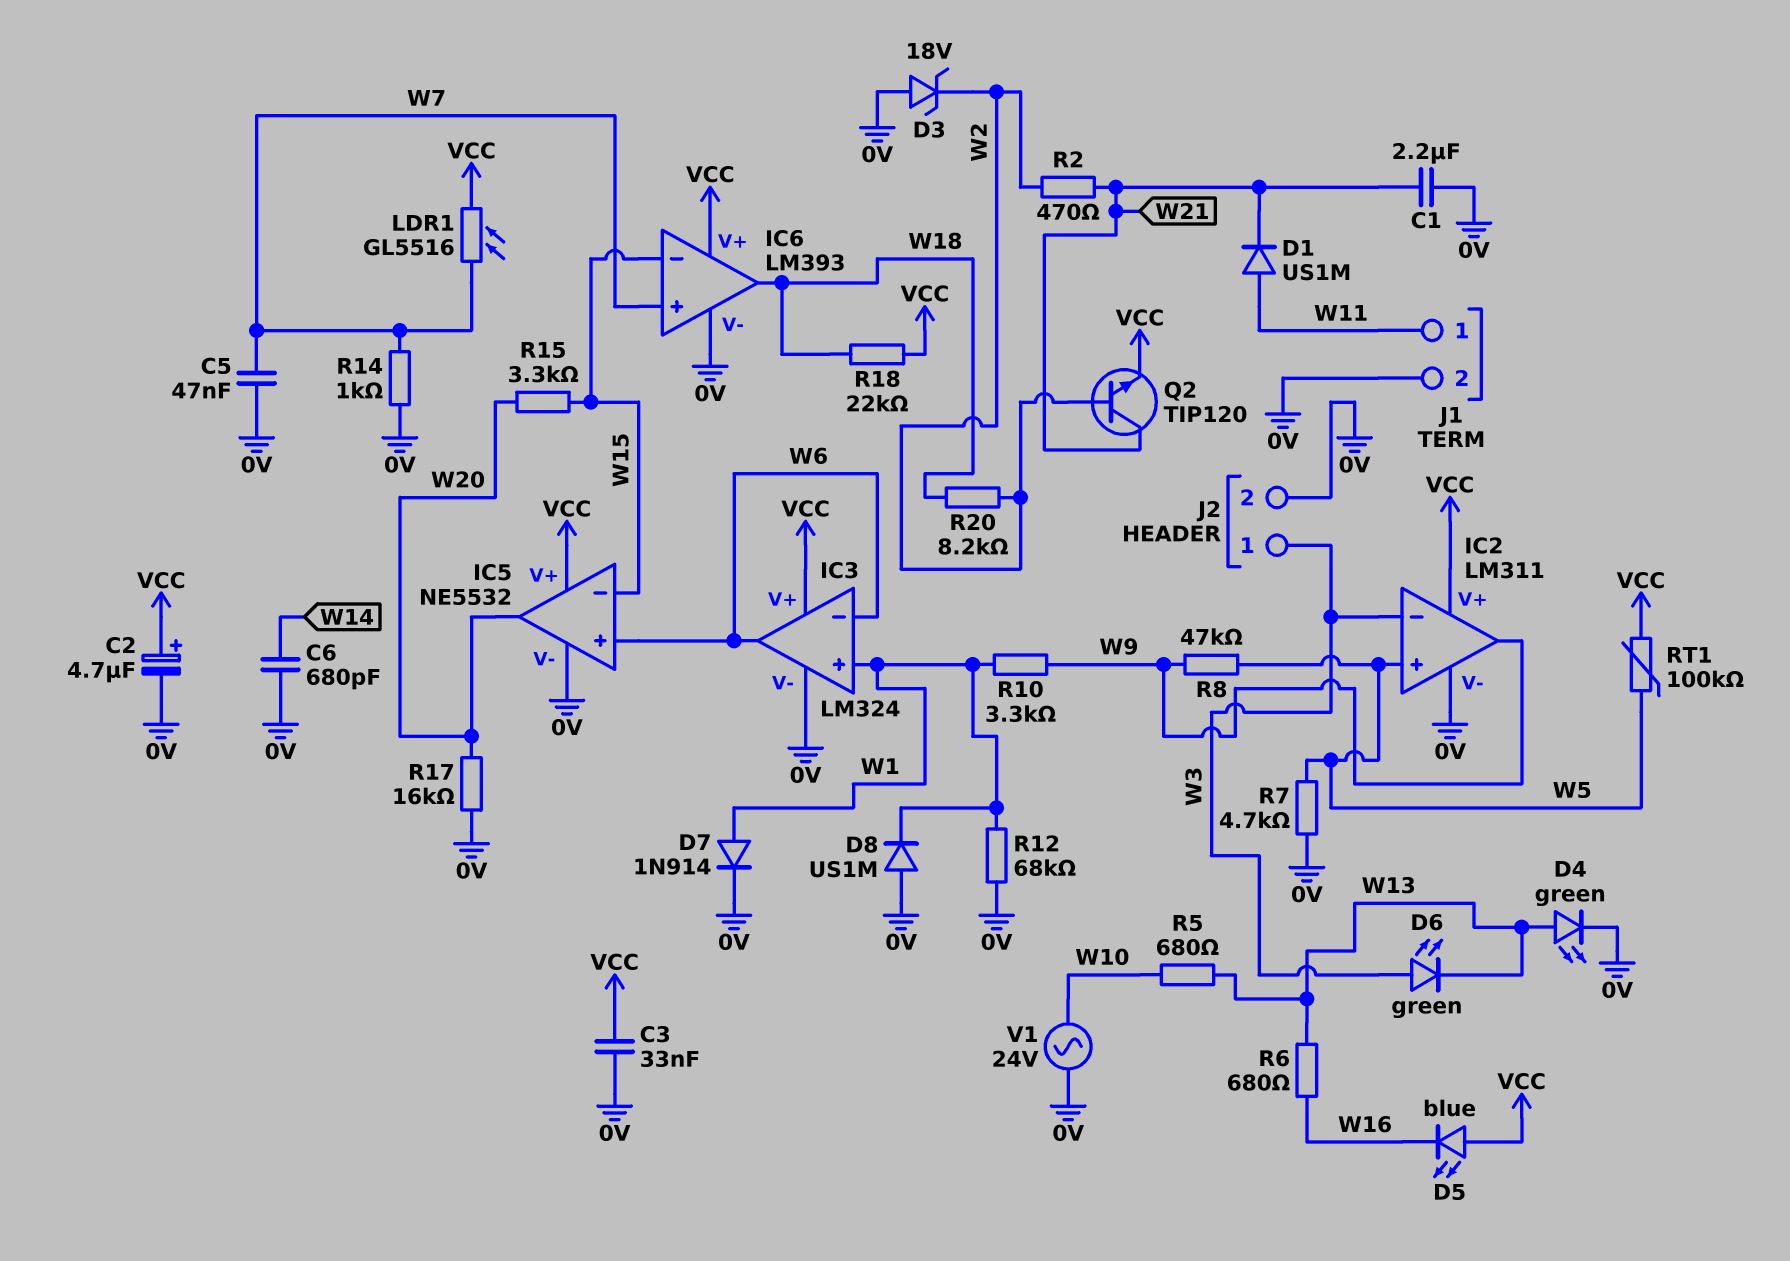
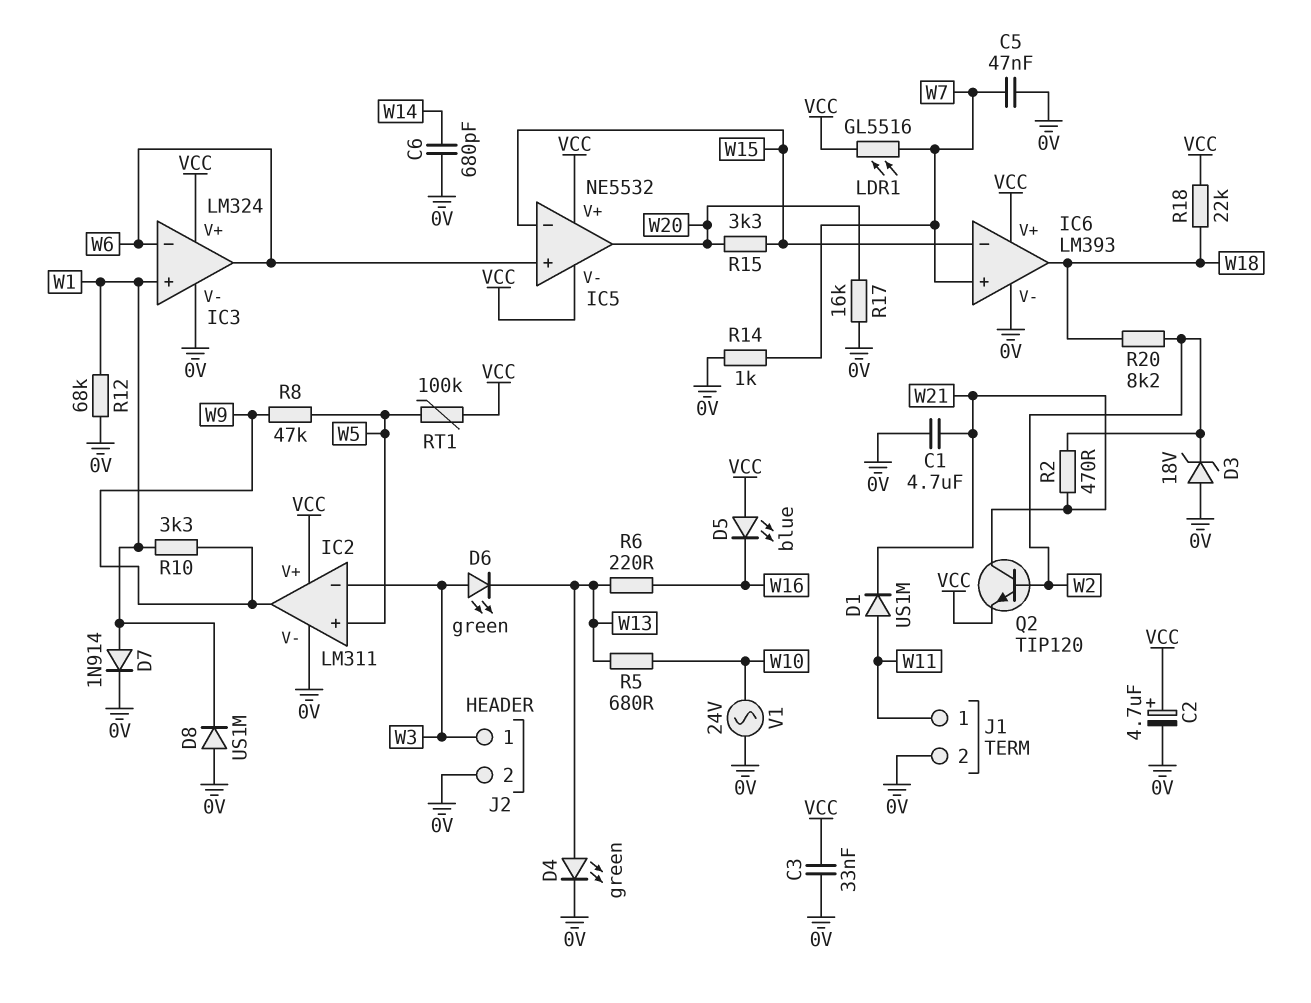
C1: 2.2uF (0V, W21) -> 4.7uF (0V, W21)
IC5 pin V-: 0V -> VCC
R6: 680 (W13, W16) -> 220 (W13, W16)
R7: 4.7k (0V, W5) -> none

